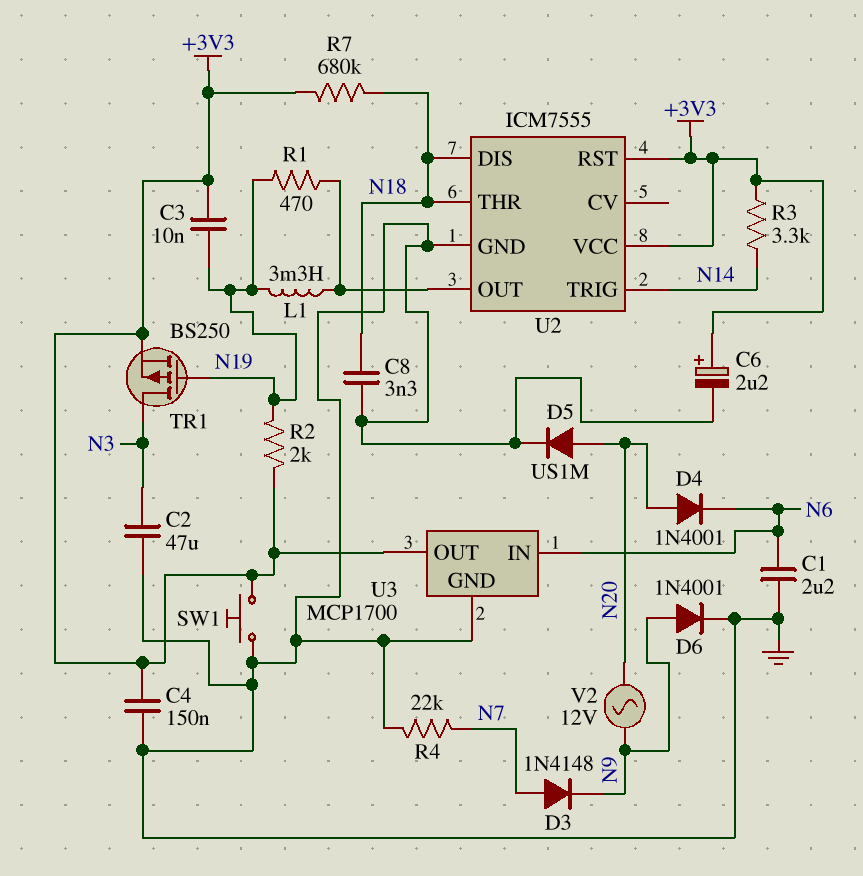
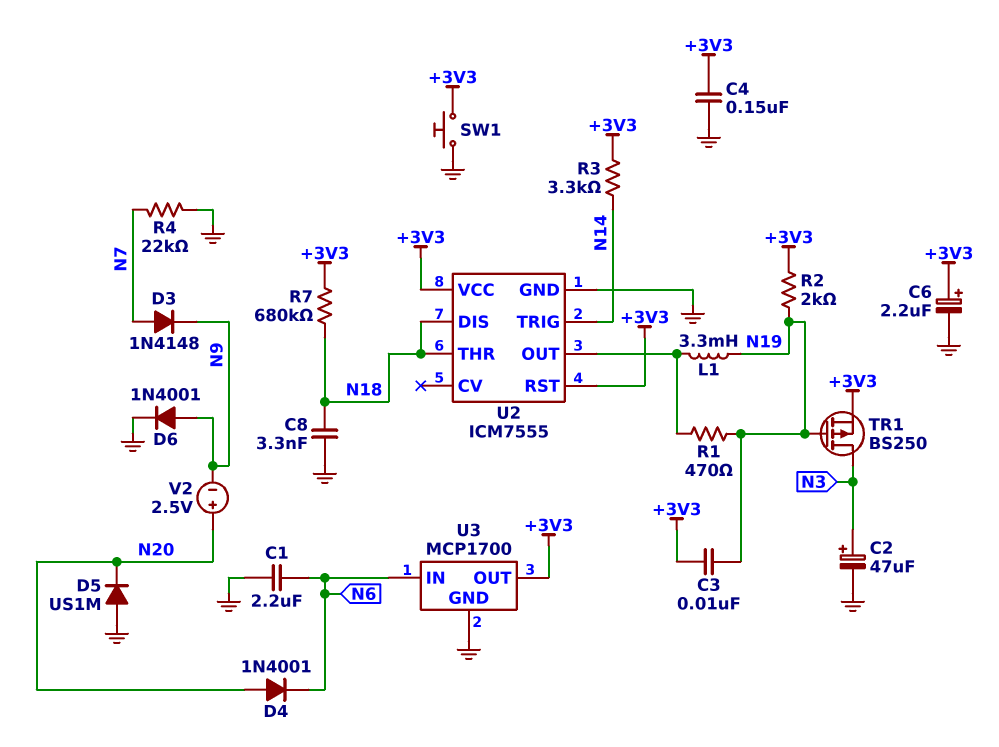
C2: 47uF (GND, N3) -> 47uF (plus N3, minus GND)
D5: diode US1M (A N20, K GND) -> diode US1M (A GND, K N20)
V2: AC 12V (N9, N20) -> 2.5V (plus N20, minus N9)

